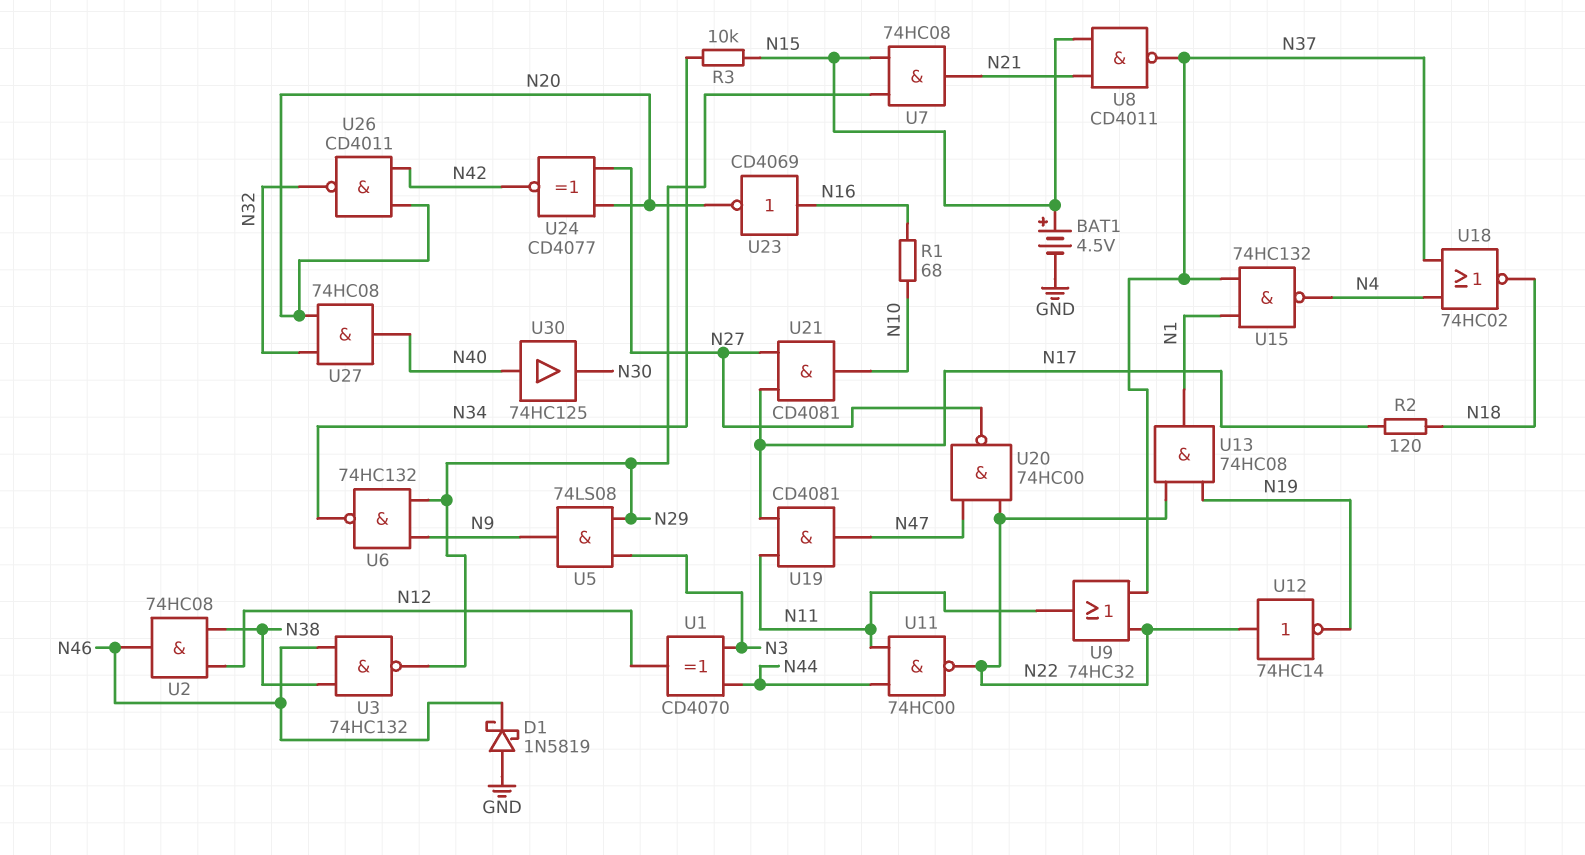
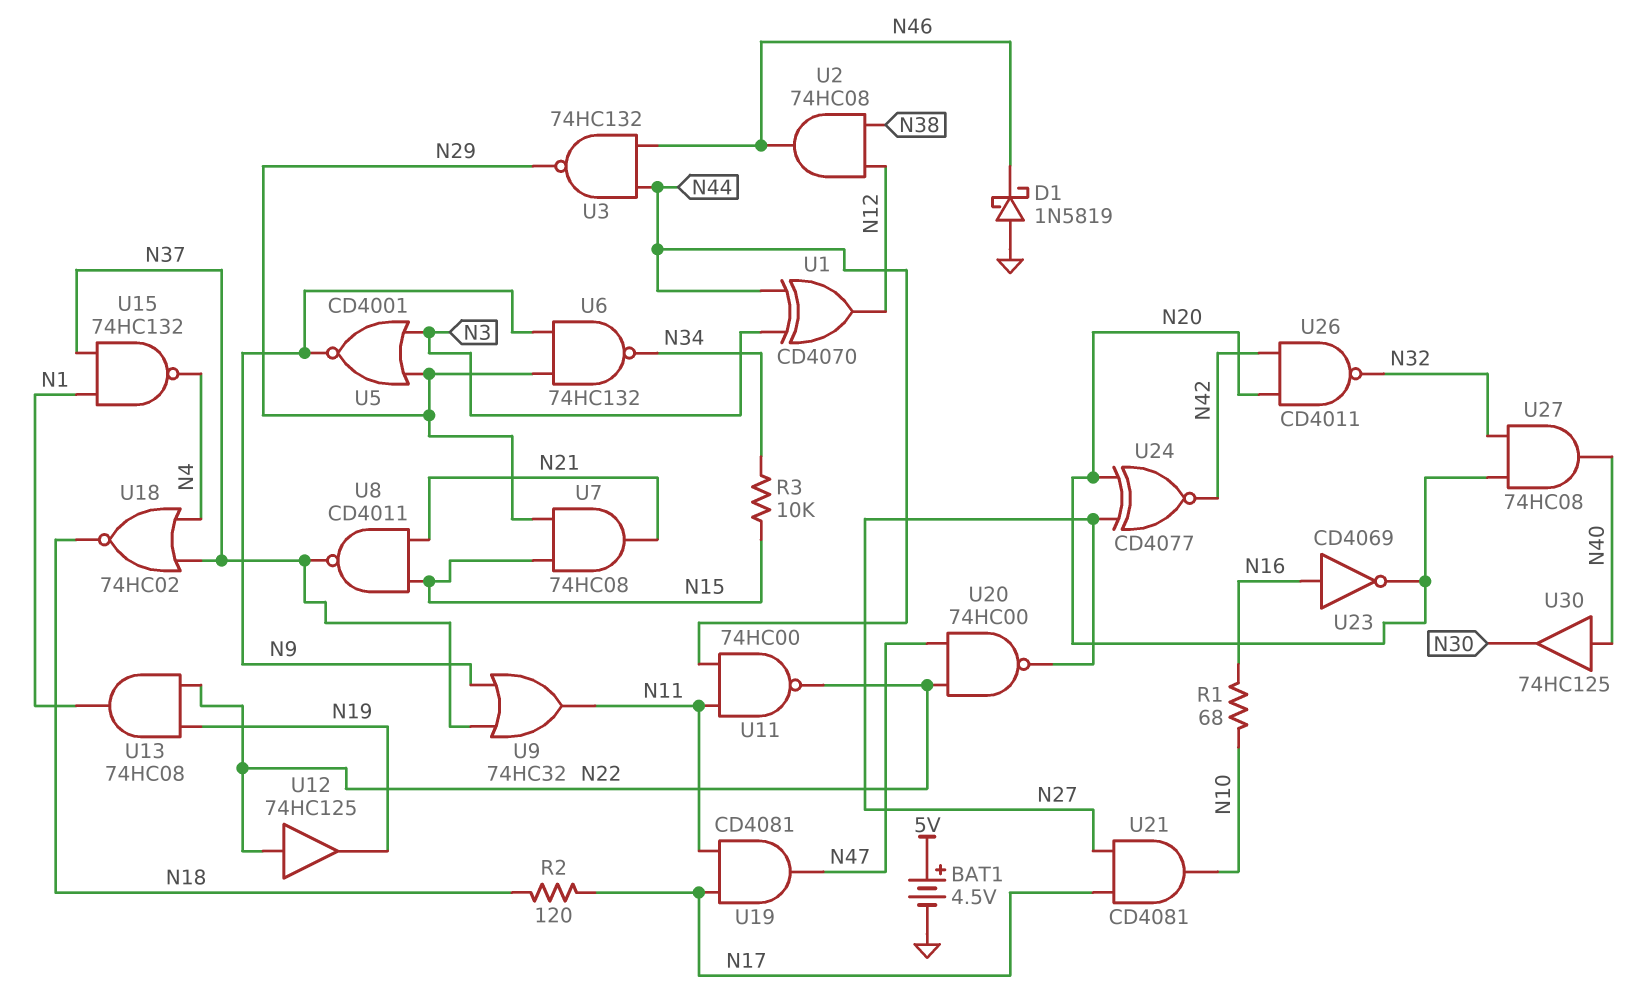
BAT1: 4.5V (plus N15, minus GND) -> 4.5V (plus 5V, minus GND)
U3: NAND 74HC132 (in N38, in N46, out N29) -> NAND 74HC132 (in N44, in N46, out N29)
U5: AND 74LS08 (in N3, in N29, out N9) -> NOR CD4001 (in N3, in N29, out N9)
U9: OR 74HC32 (in N22, in N37, out N11) -> OR 74HC32 (in N9, in N37, out N11)
U12: NOT 74HC14 (in N22, out N19) -> buffer 74HC125 (in N22, out N19)

